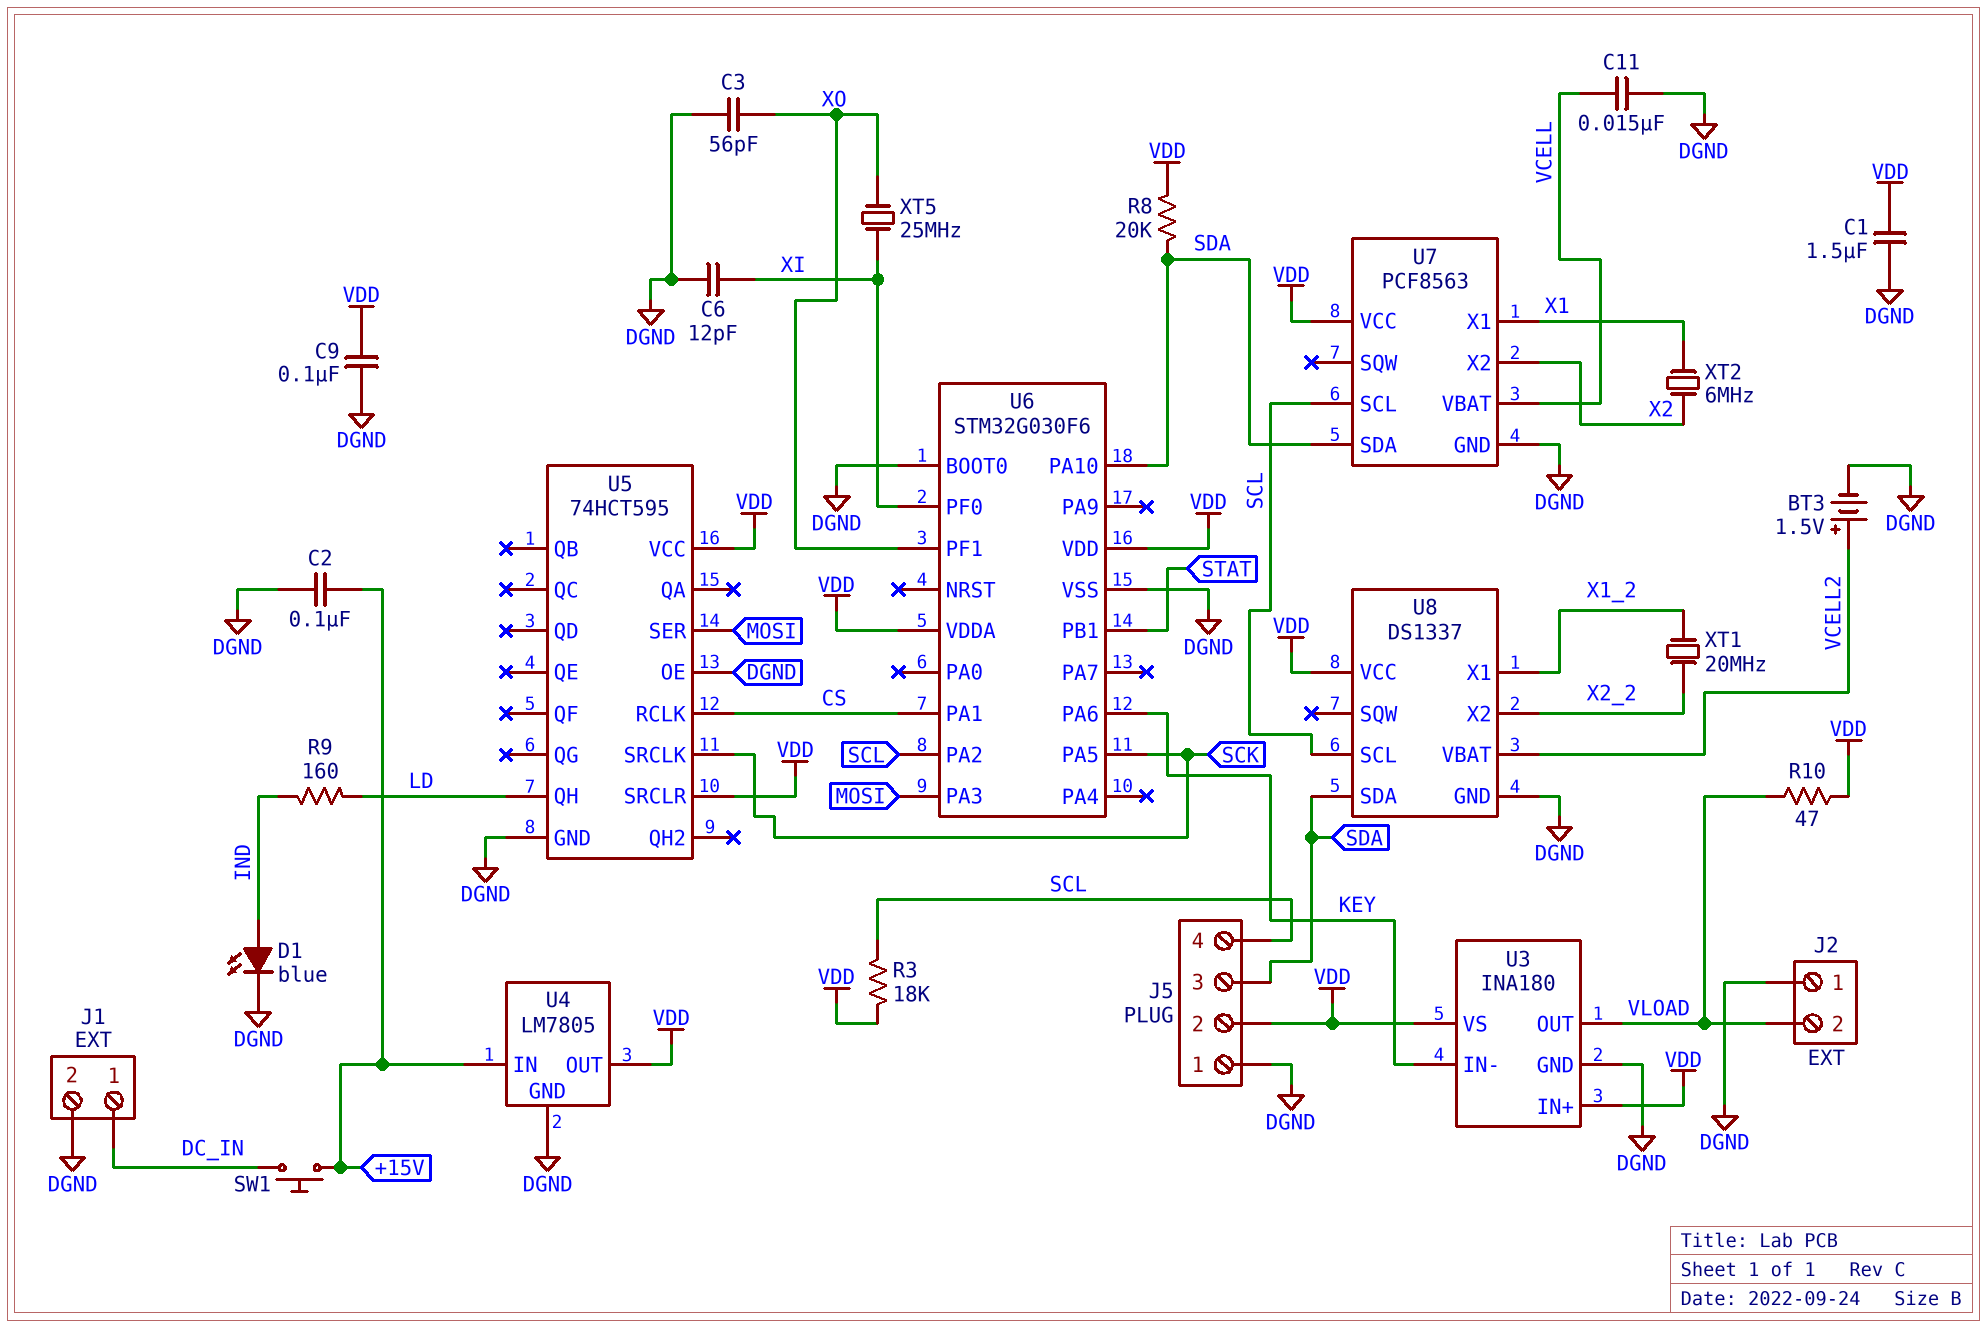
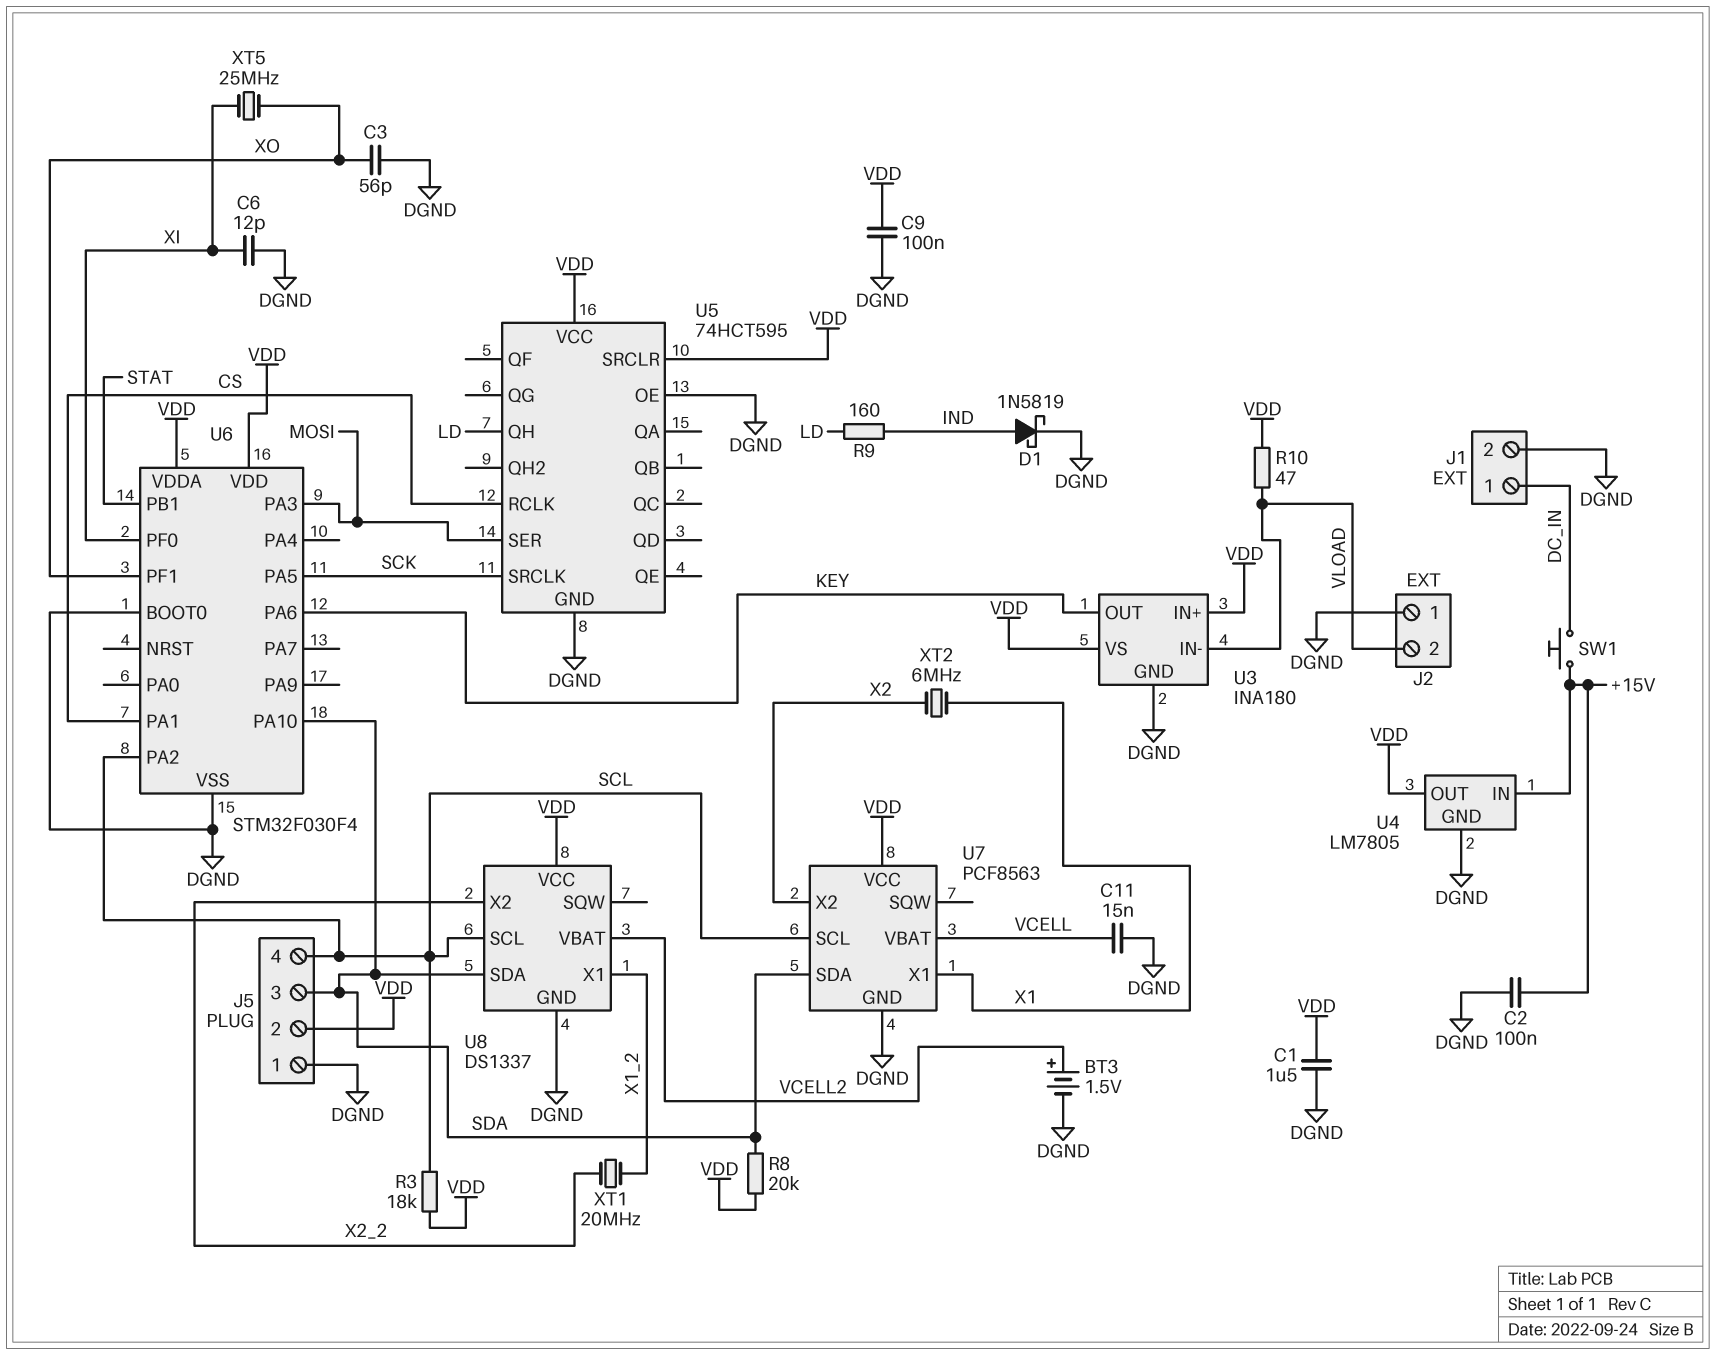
D1: LED blue (A IND, K DGND) -> schottky 1N5819 (A IND, K DGND)
U3 pin IN-: KEY -> VLOAD
U3 pin OUT: VLOAD -> KEY
U6: STM32G030F6 -> STM32F030F4

